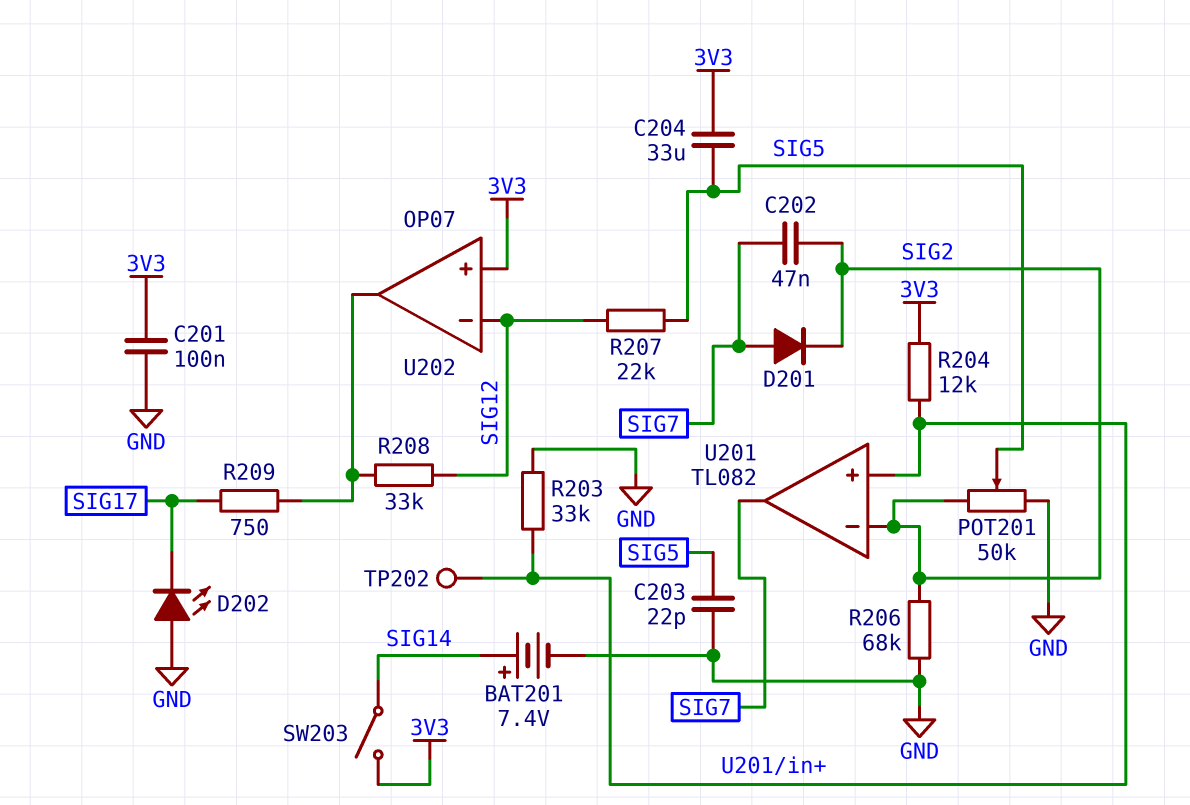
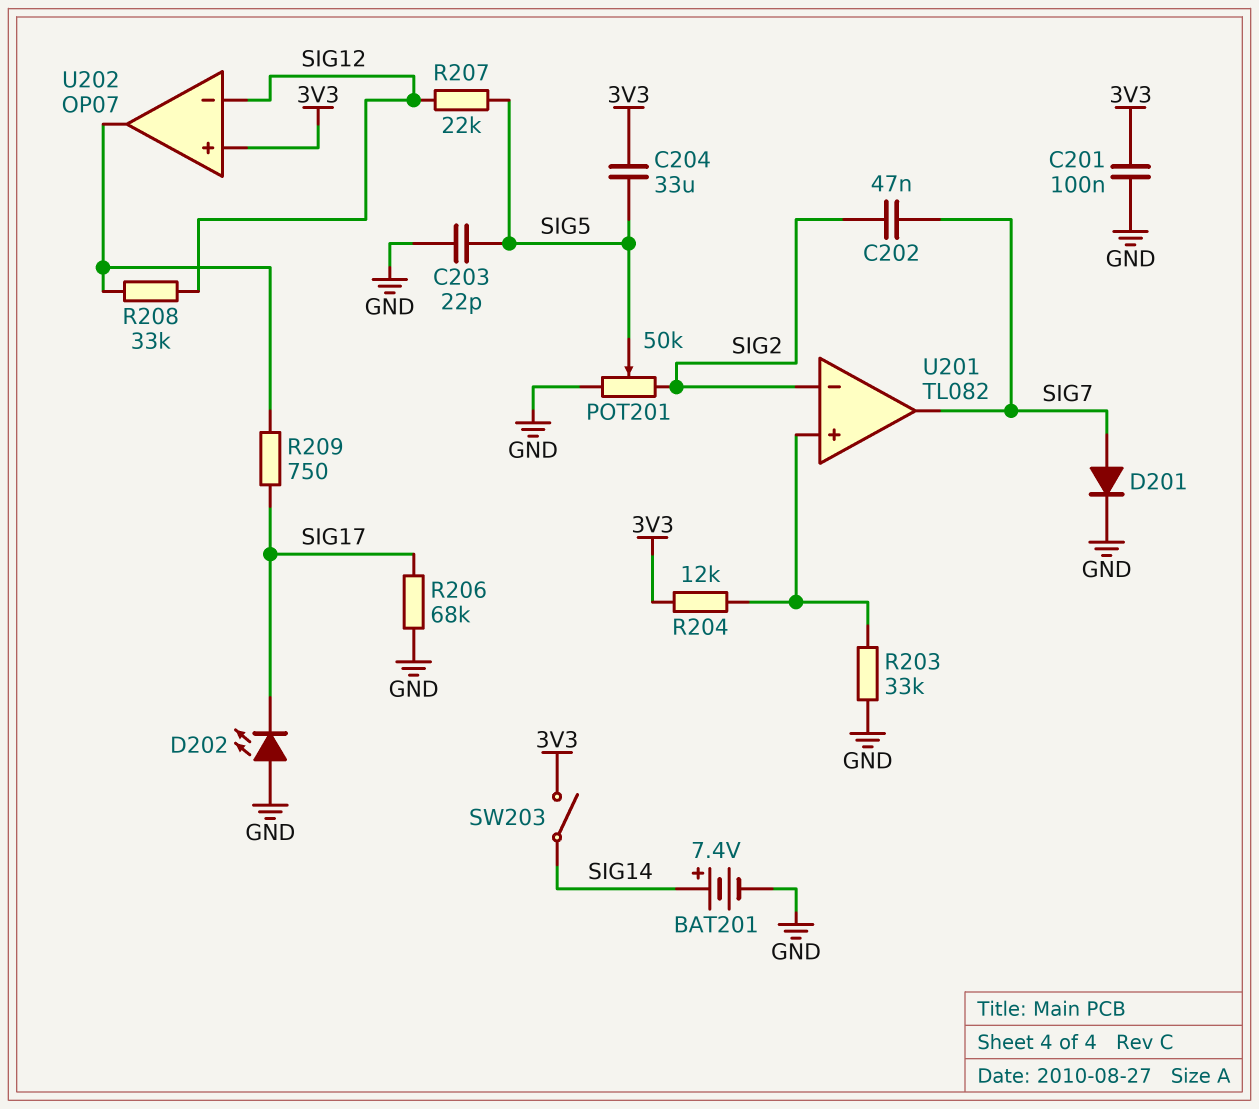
D201: diode (A SIG7, K SIG2) -> diode (A SIG7, K GND)
R206: 68k (GND, SIG2) -> 68k (GND, SIG17)
TP202: test point (U201/in+) -> none

